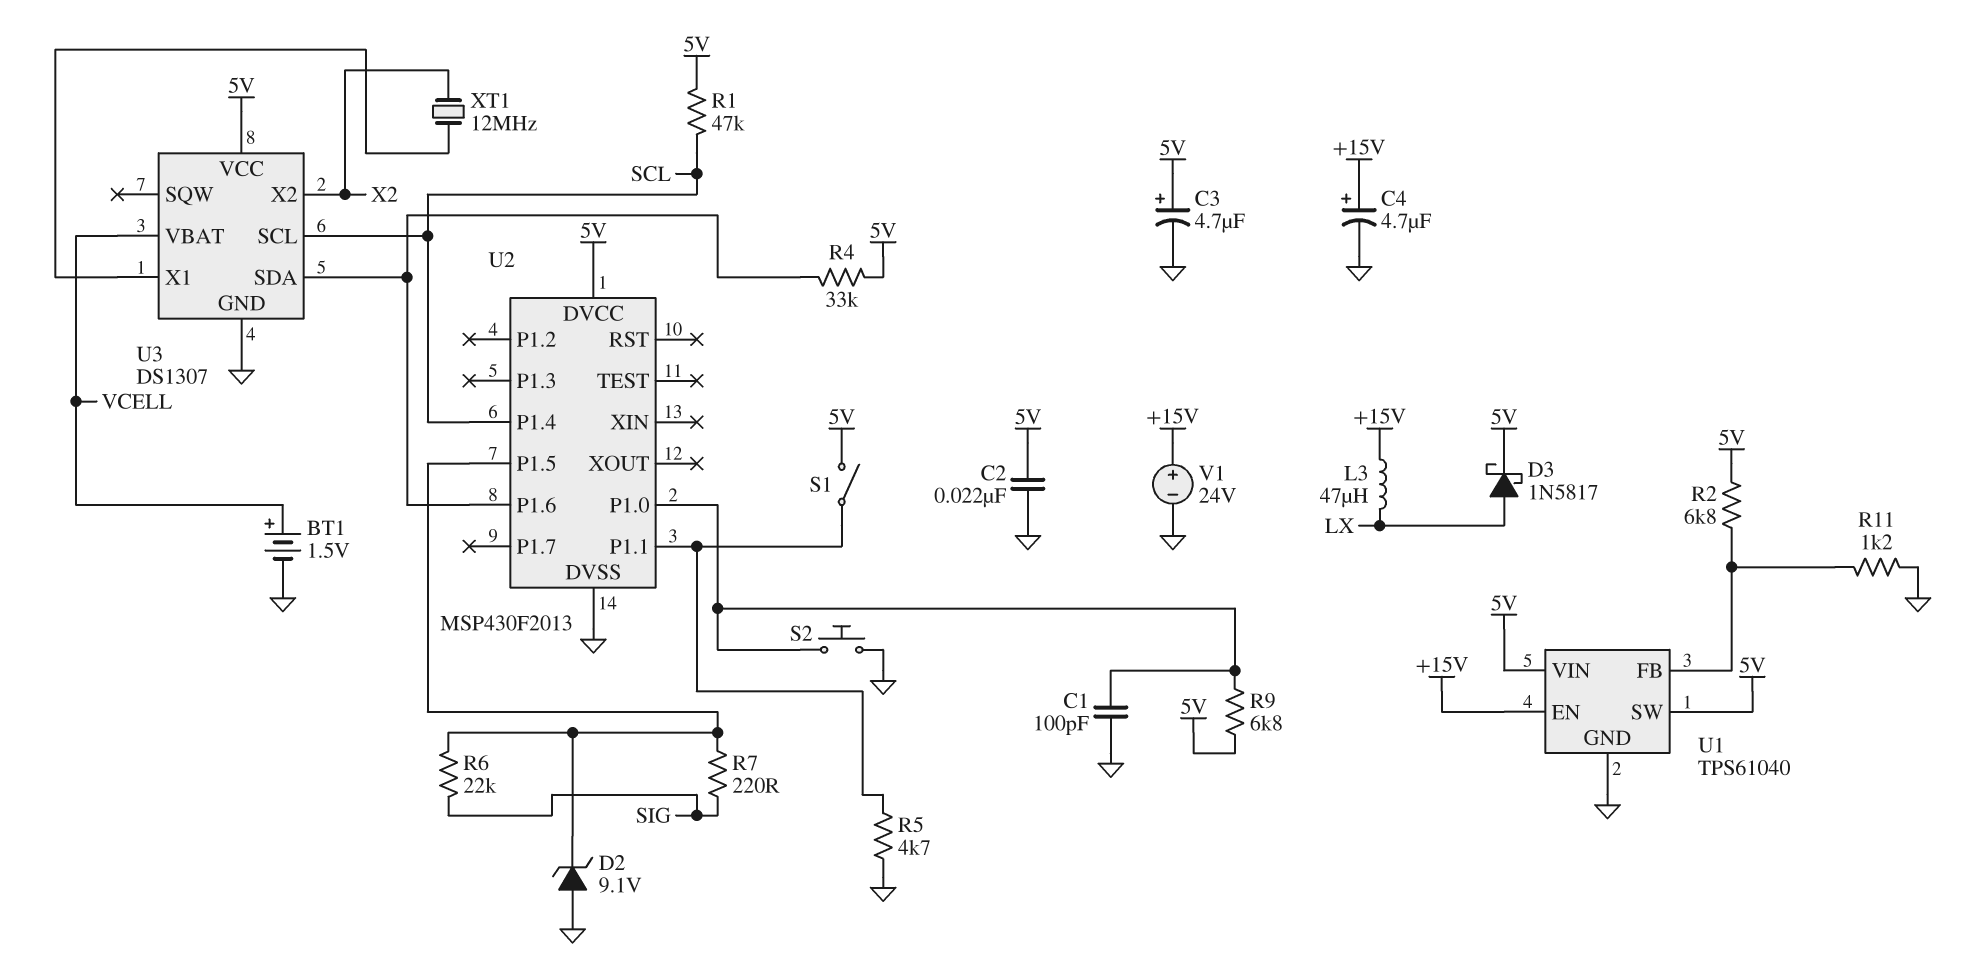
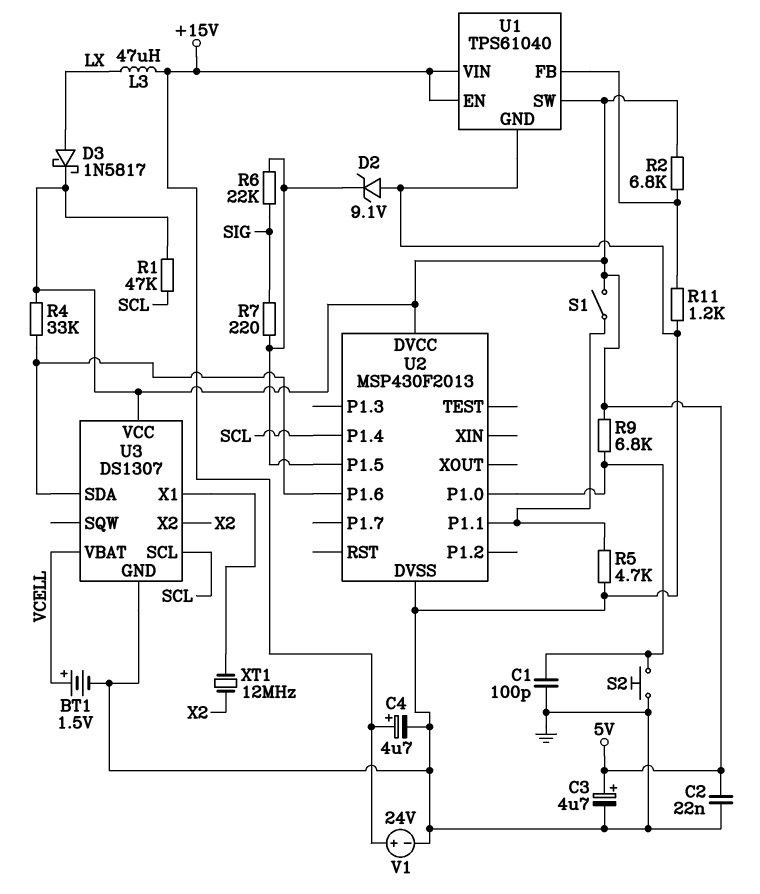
U1 pin VIN: 5V -> +15V

